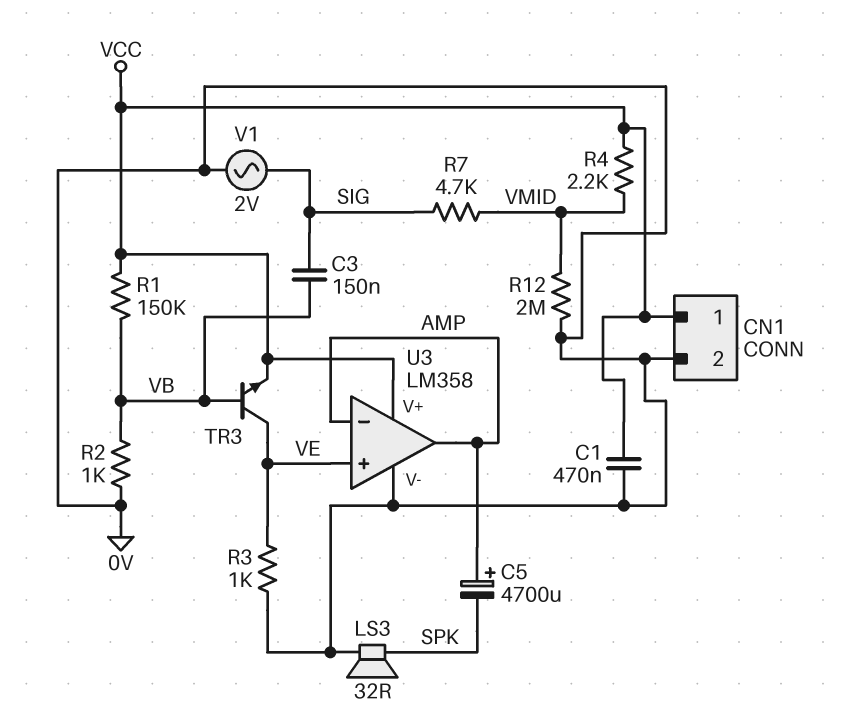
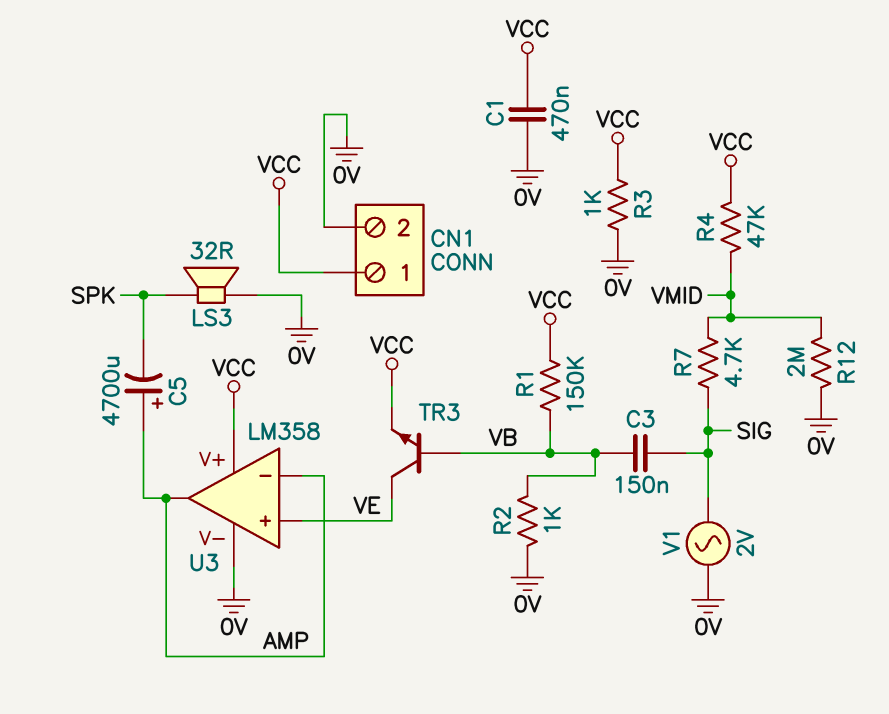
R3: 1k (0V, VE) -> 1k (0V, VCC)
R4: 2.2k (VCC, VMID) -> 47k (VCC, VMID)

